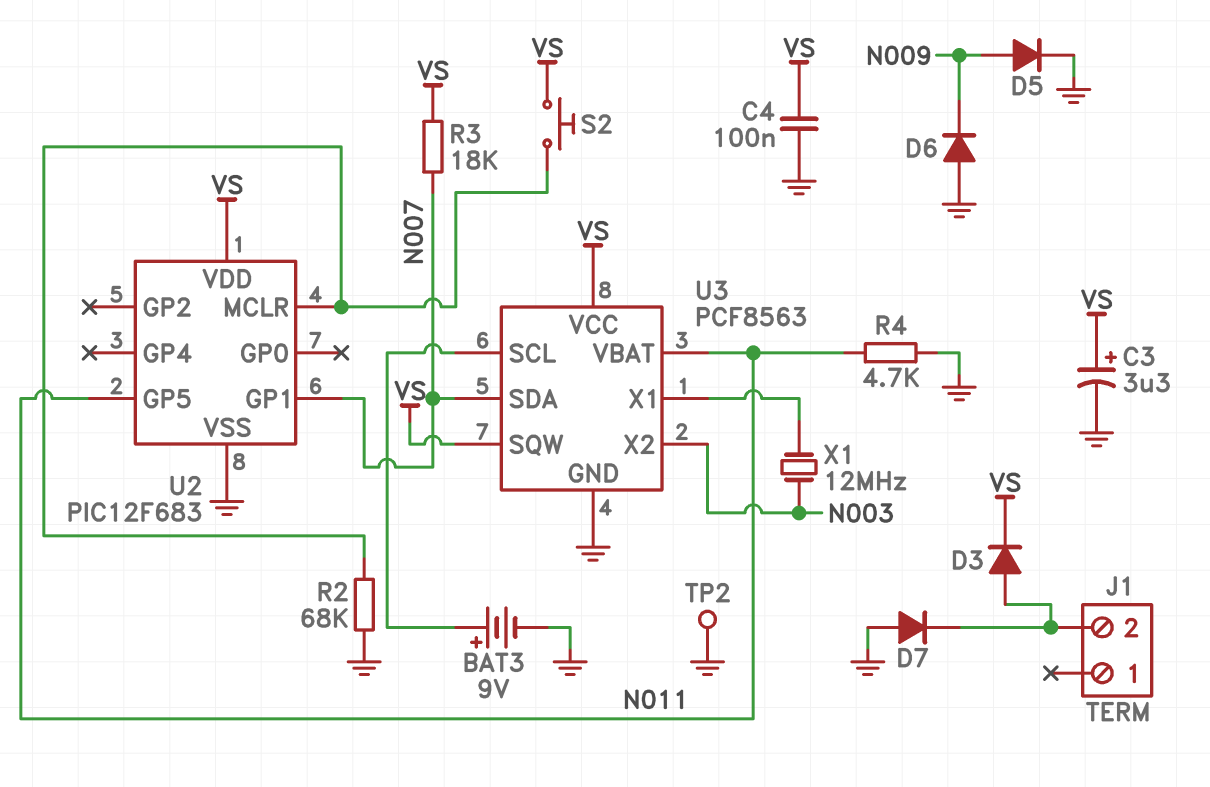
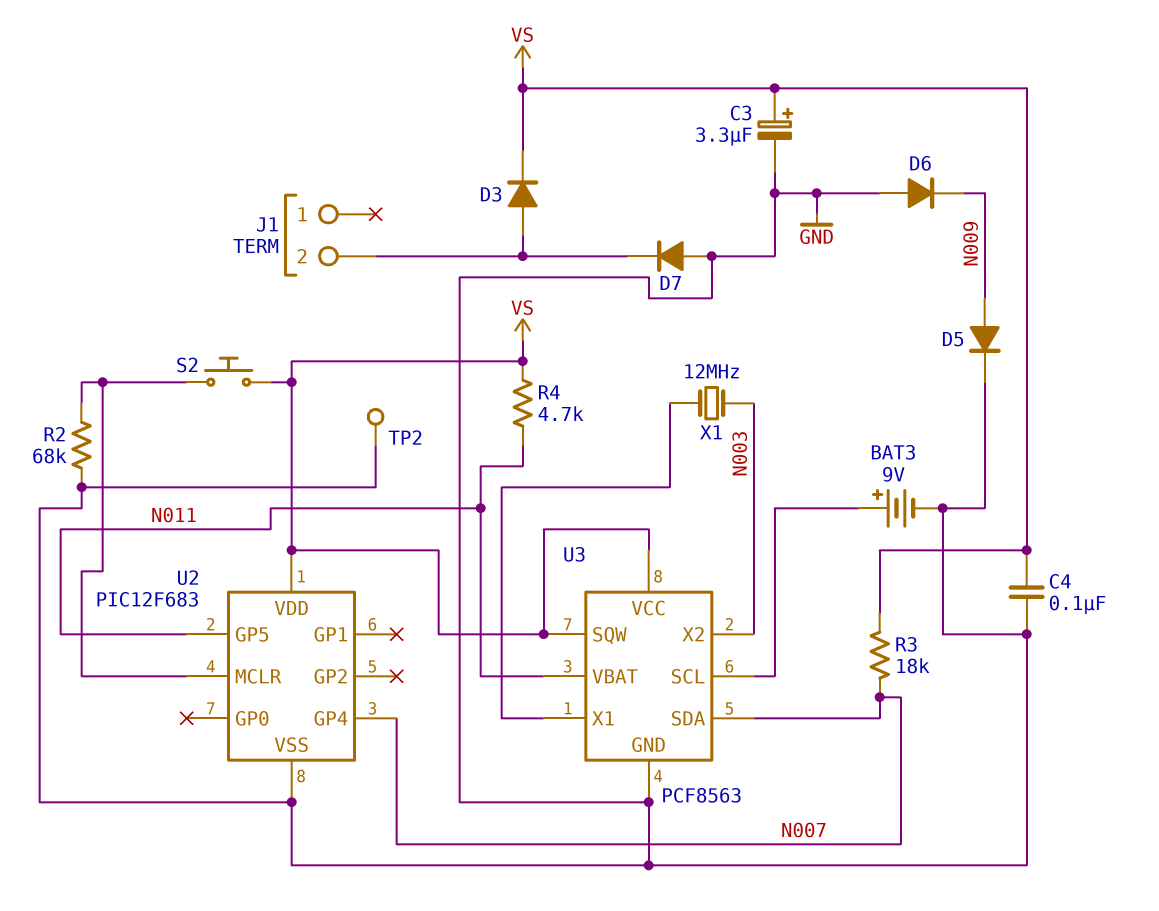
R4: 4.7k (GND, N011) -> 4.7k (N011, VS)
U2 pin GP1: N007 -> none
U2 pin GP4: none -> N007

